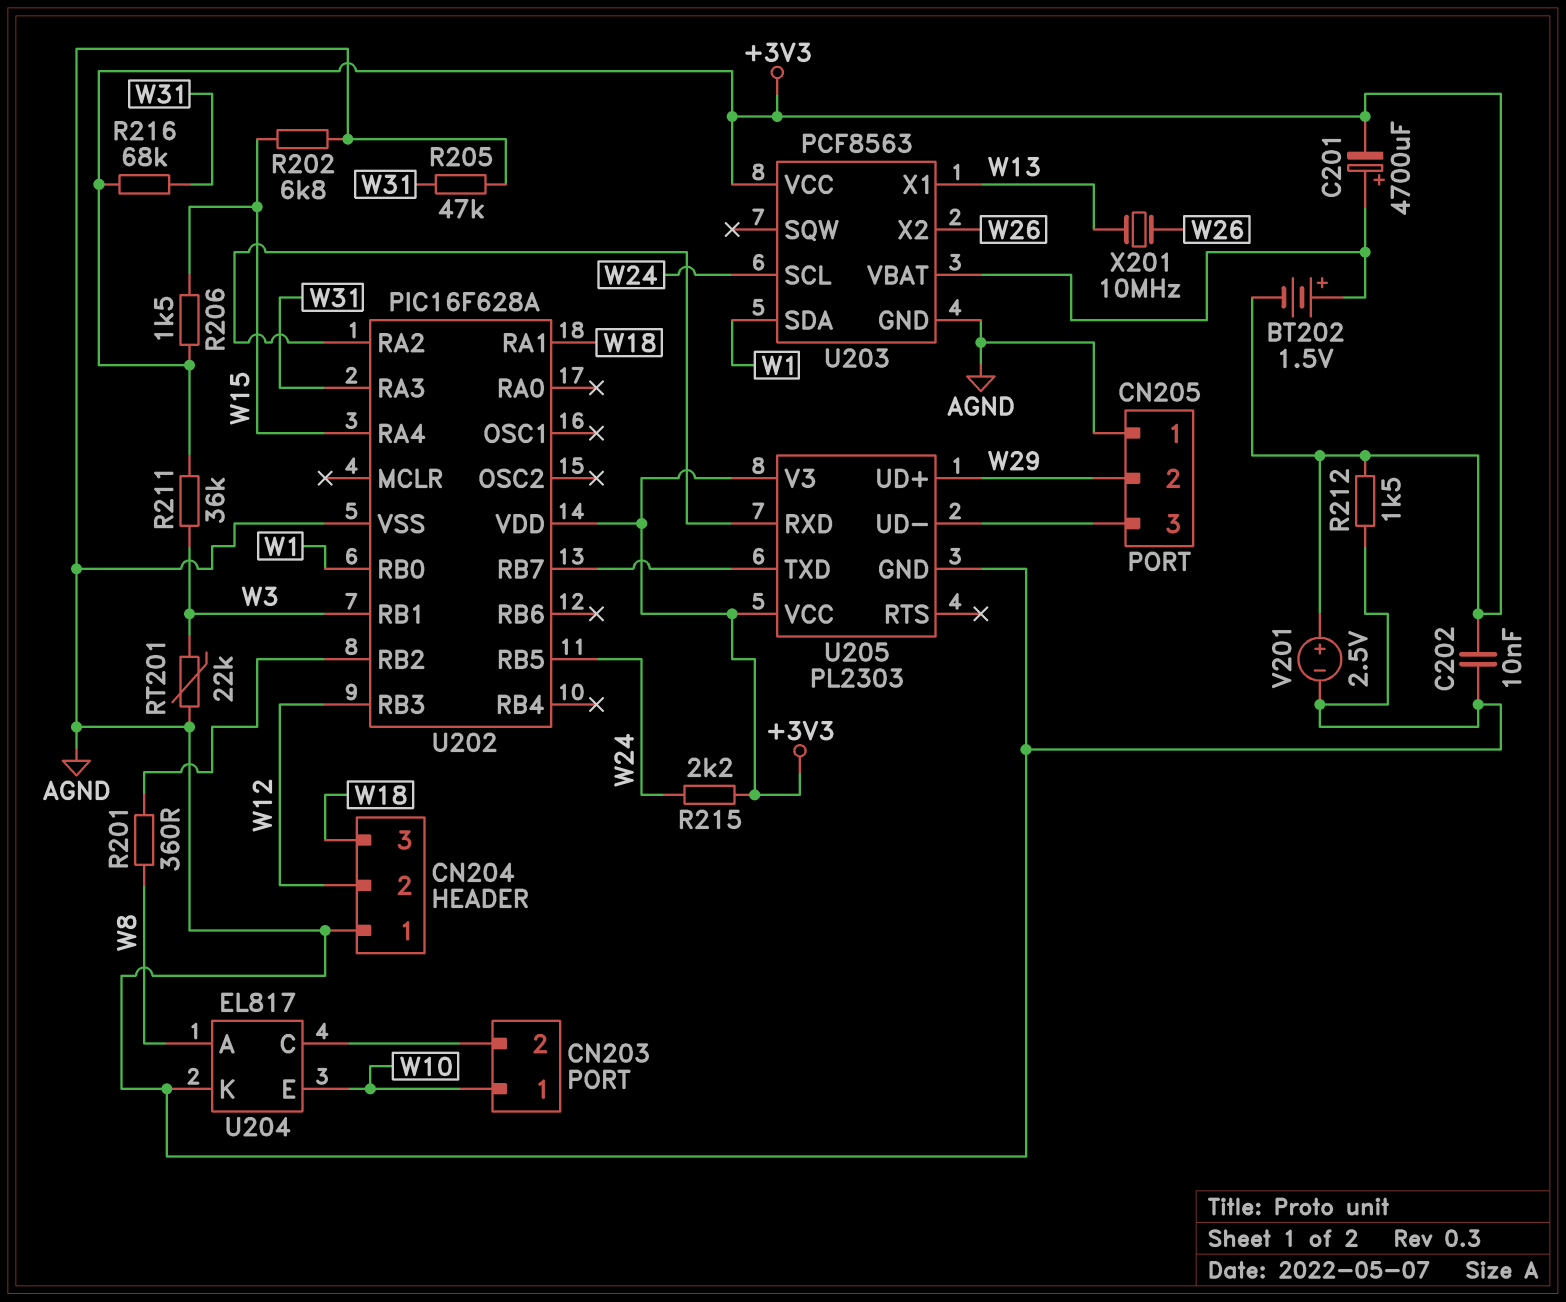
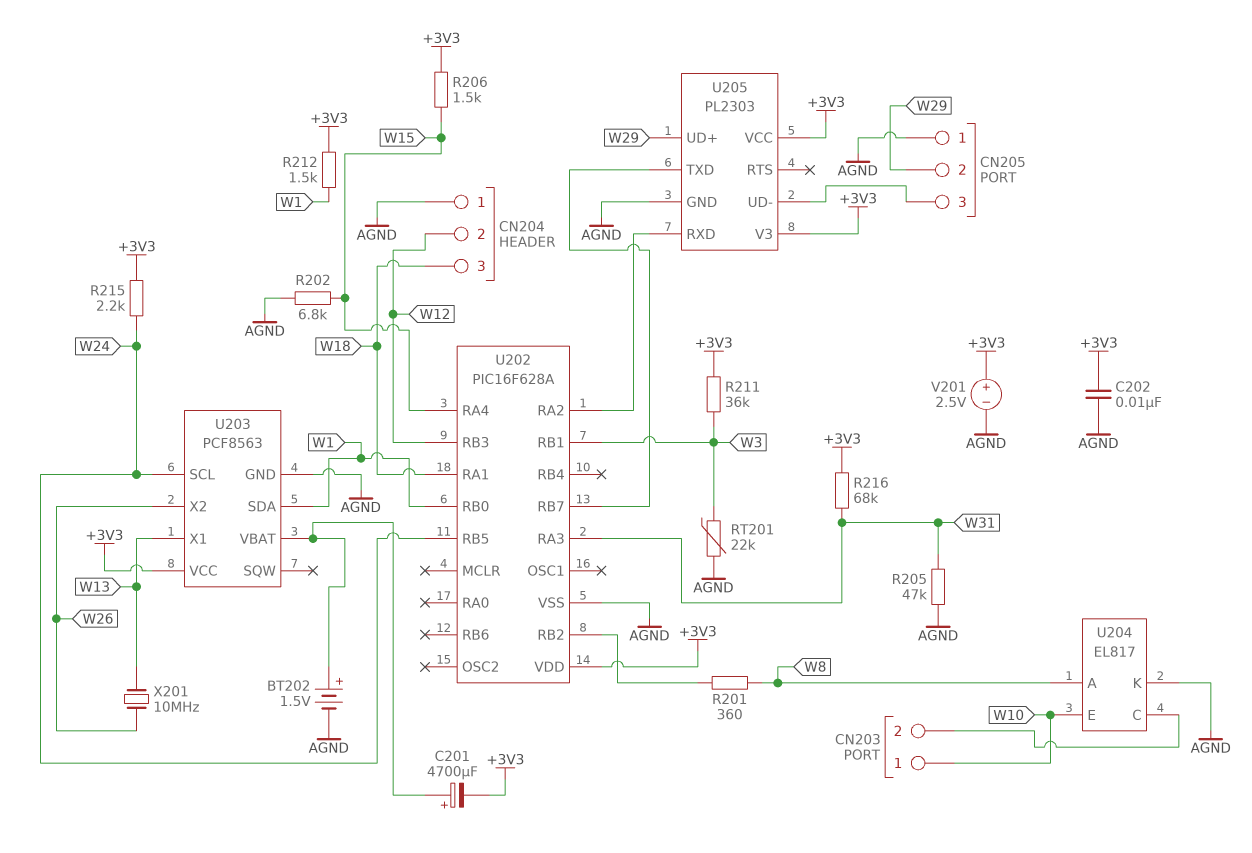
BT202: 1.5V (plus U203/VBAT, minus +3V3) -> 1.5V (plus U203/VBAT, minus AGND)
R212: 1.5k (+3V3, AGND) -> 1.5k (+3V3, W1)

